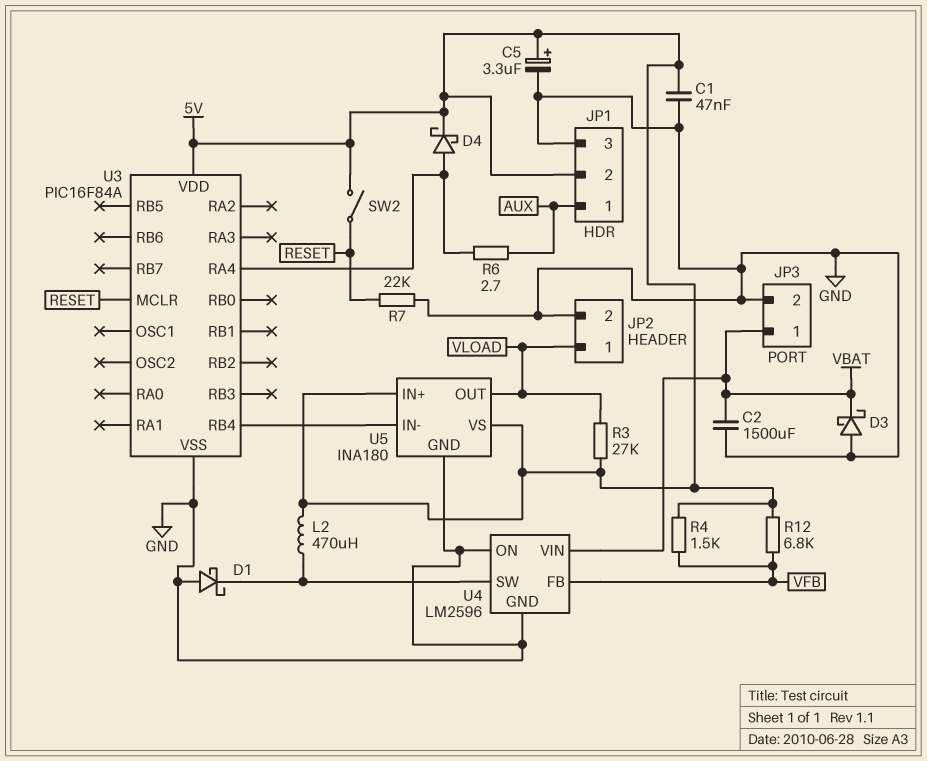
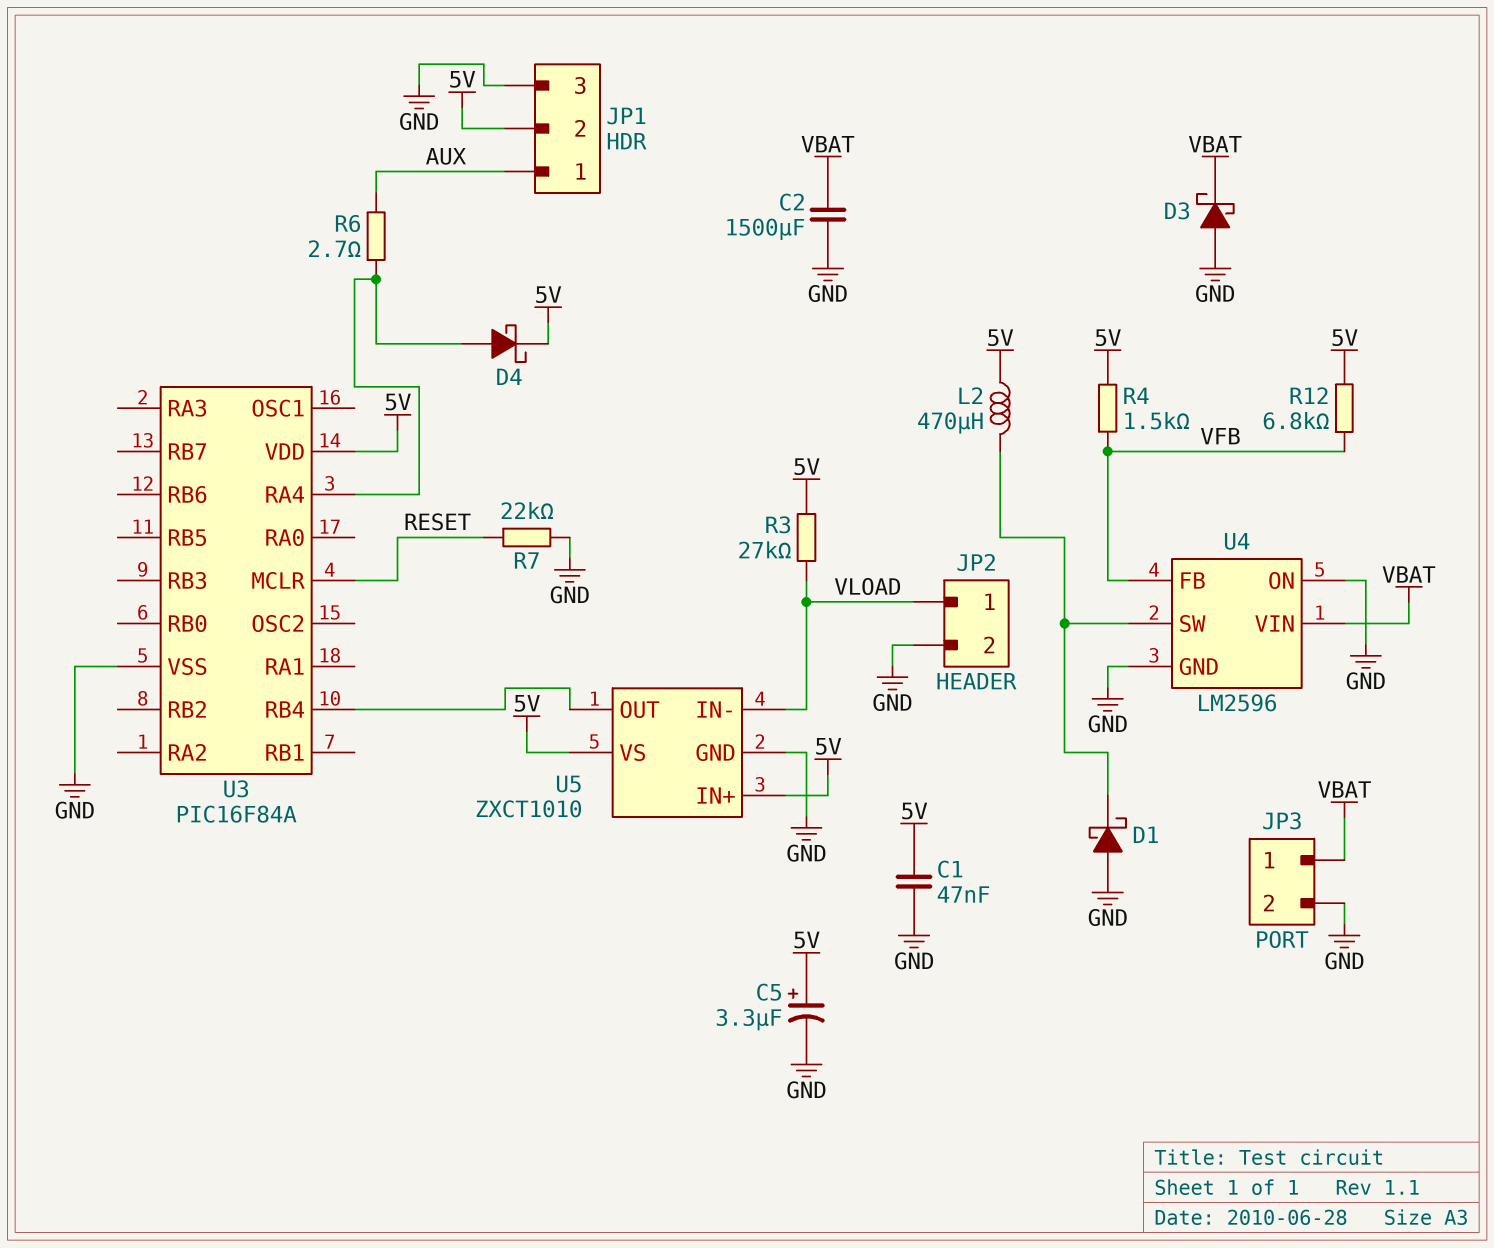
SW2: switch (5V, RESET) -> none
U5: INA180 -> ZXCT1010
U5 pin IN-: U3/RB4 -> VLOAD
U5 pin OUT: VLOAD -> U3/RB4

